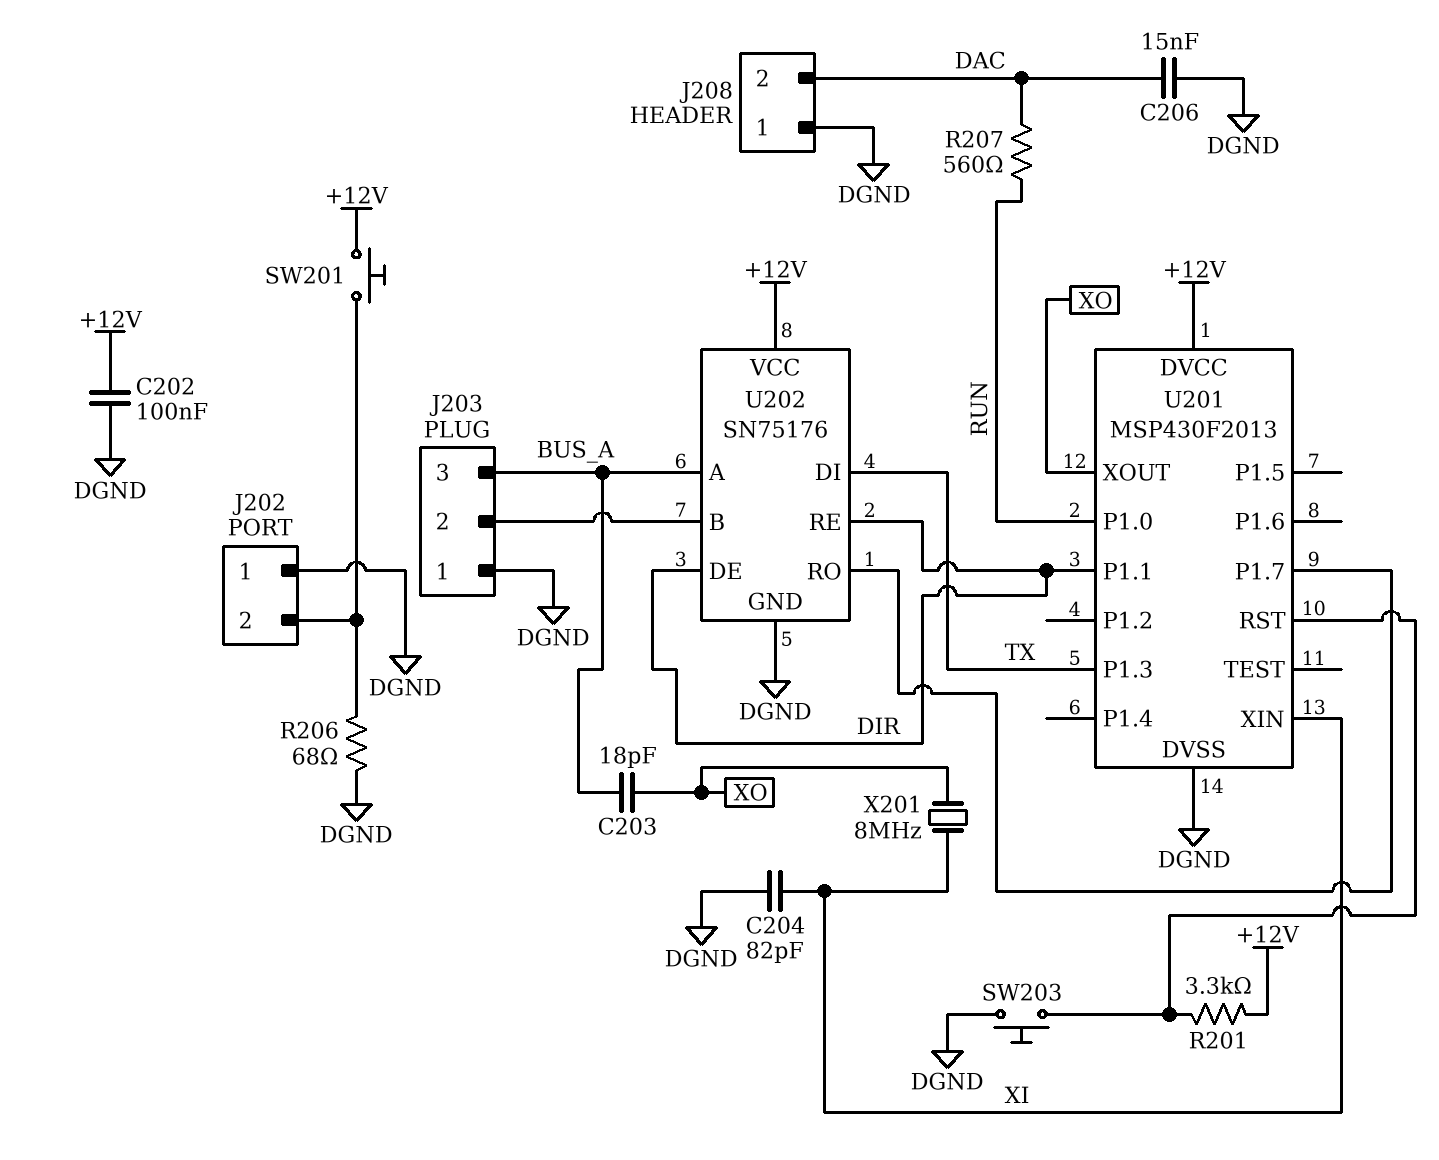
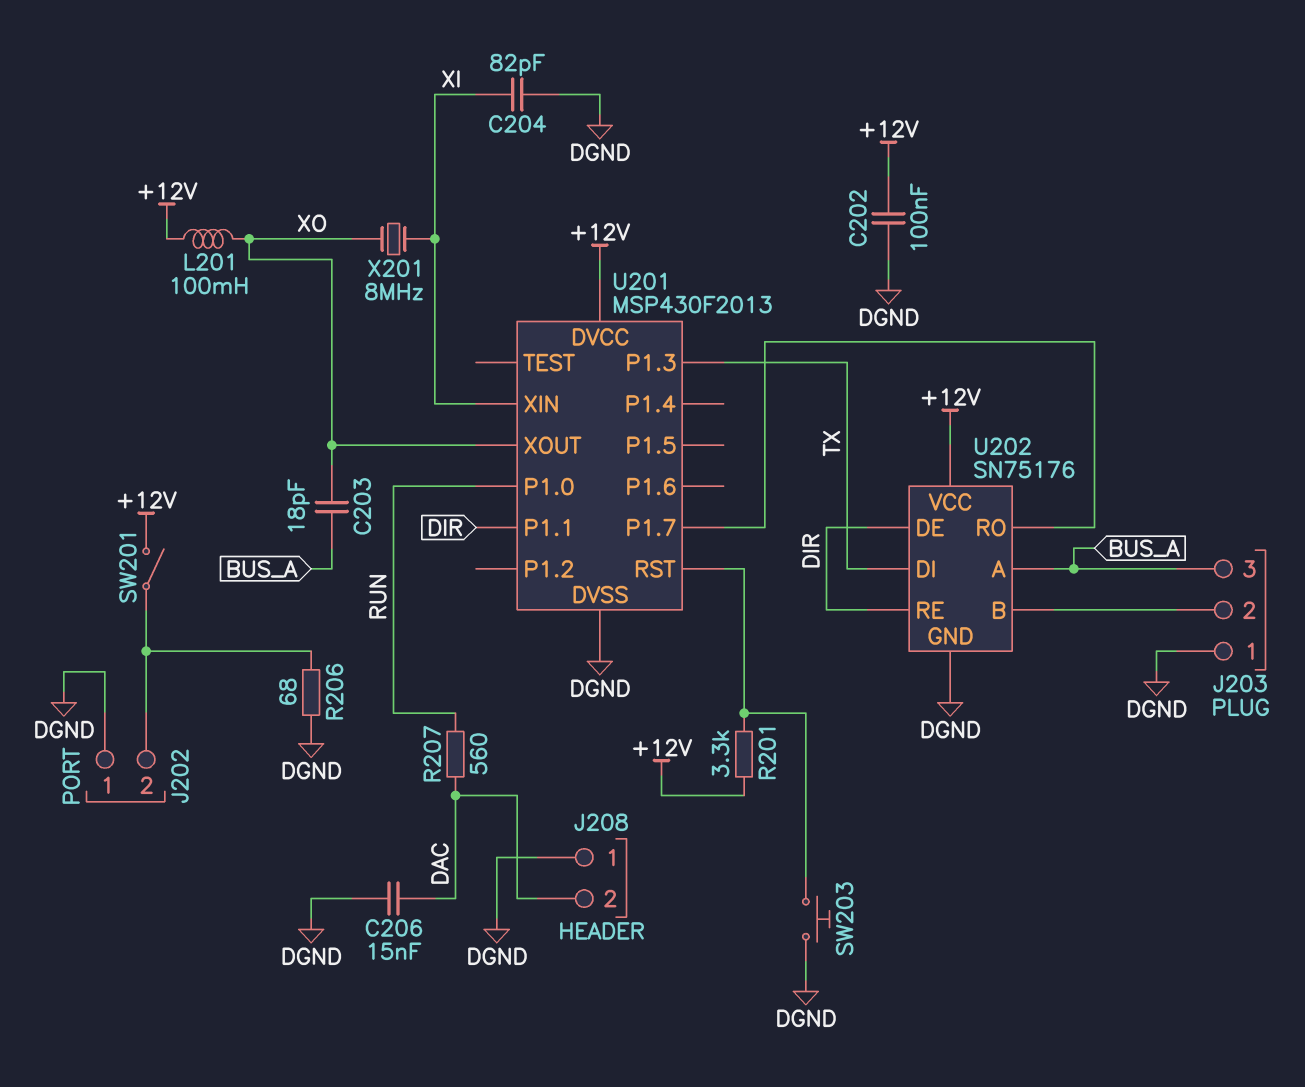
L201: none -> 100mH (+12V, XO)
SW201: button (+12V, J202/2) -> switch (+12V, J202/2)

